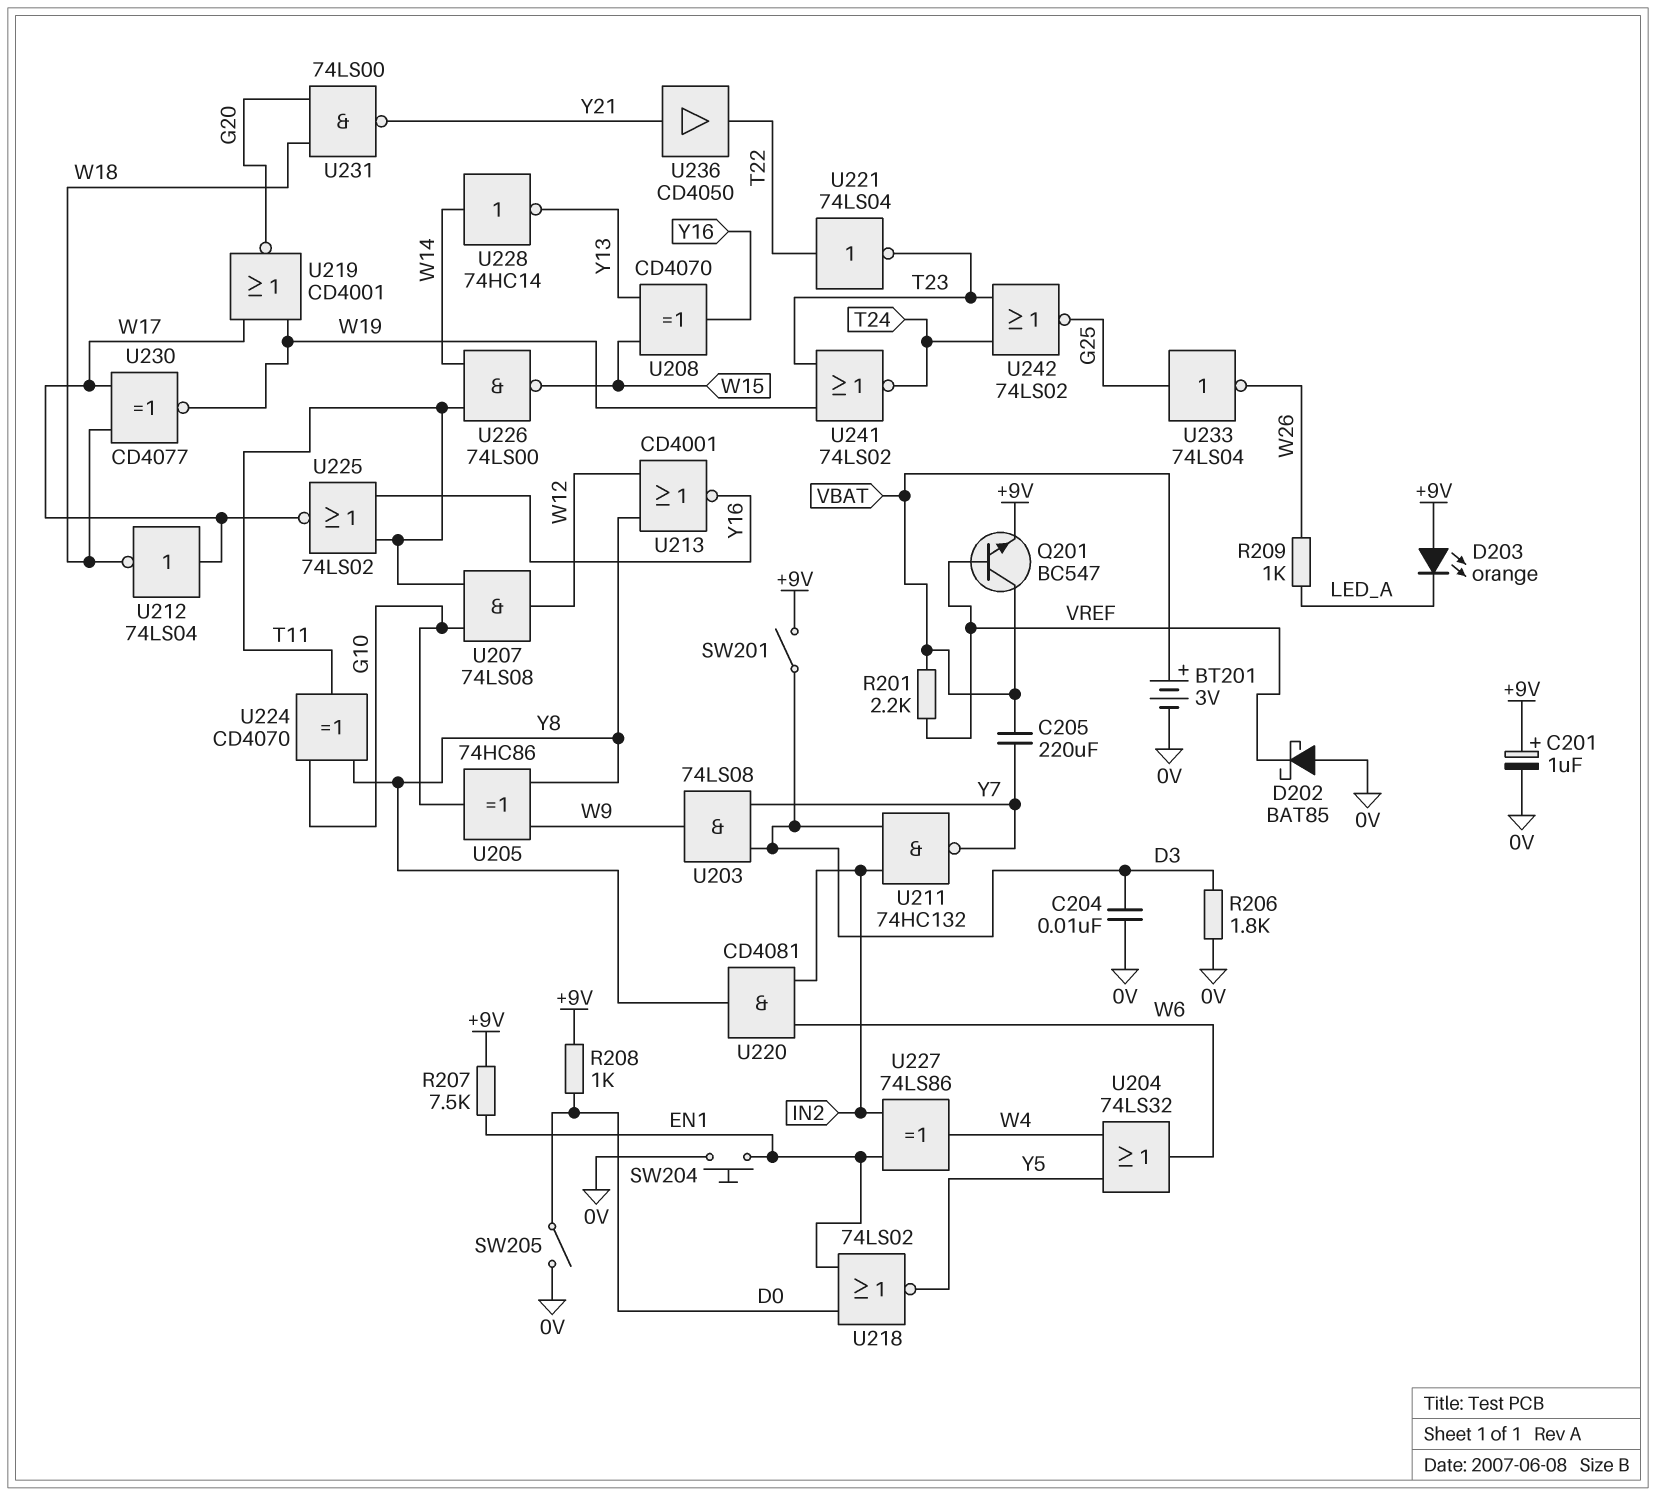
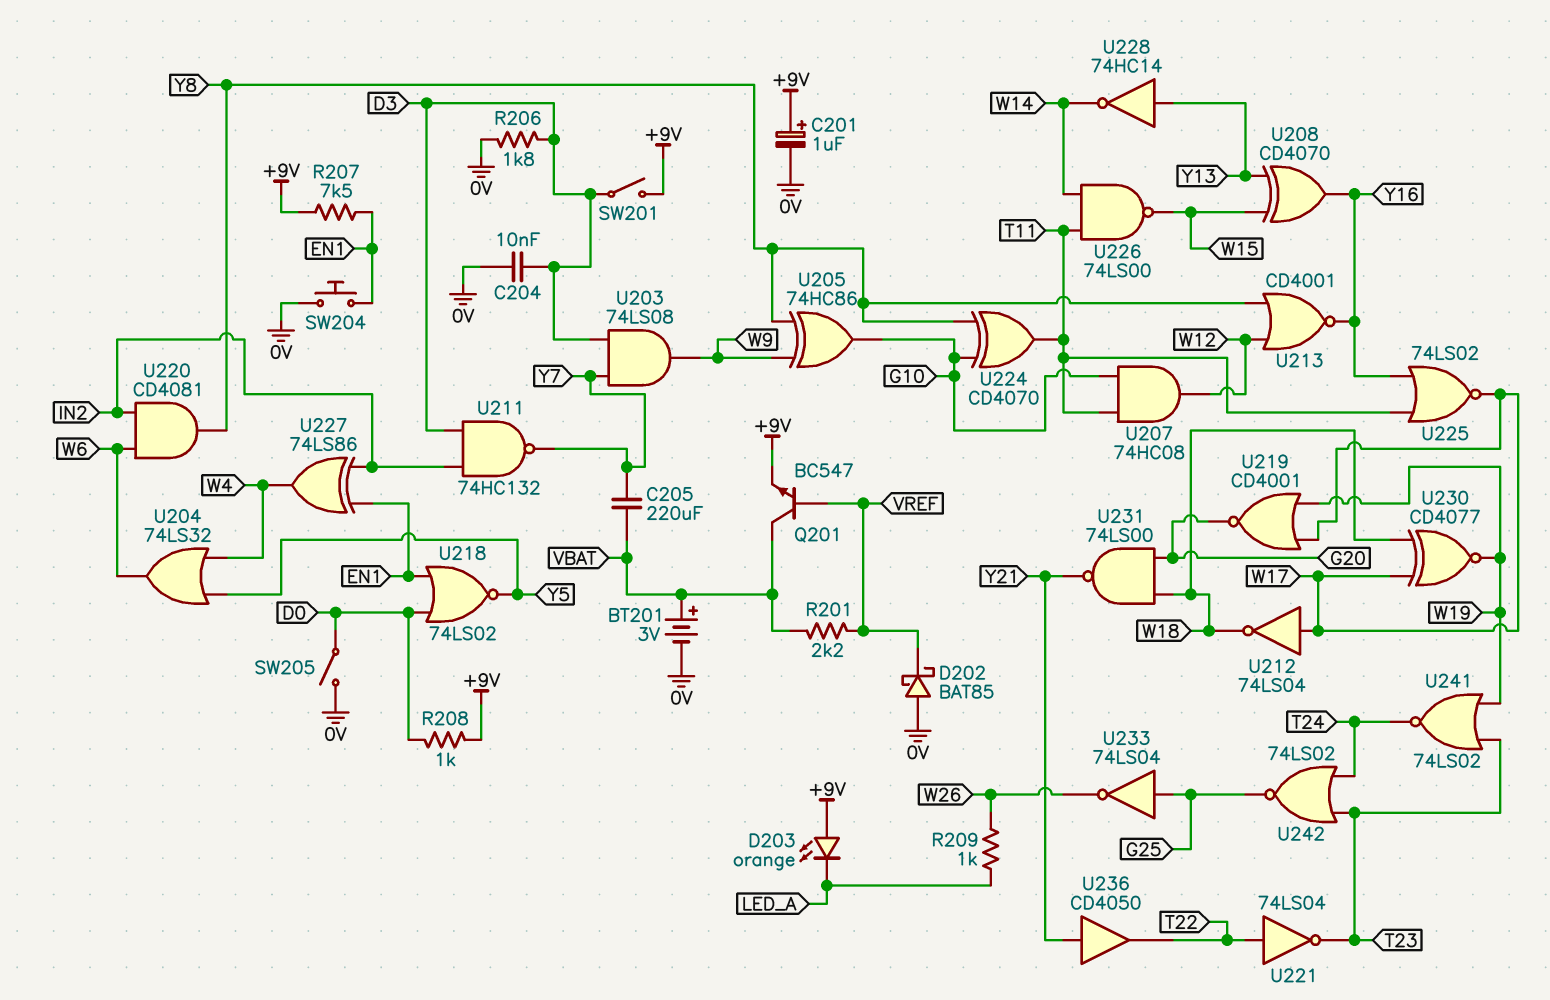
U207: AND 74LS08 (in G10, in T11, out W12) -> AND 74HC08 (in G10, in T11, out W12)
U228: NOT 74HC14 (in W14, out Y13) -> NOT 74HC14 (in Y13, out W14)

